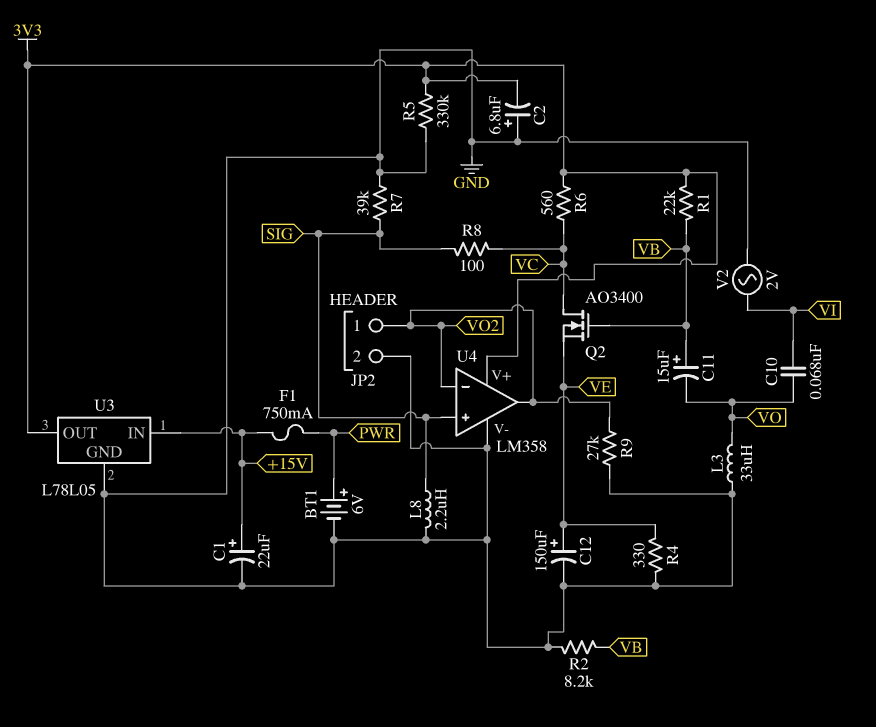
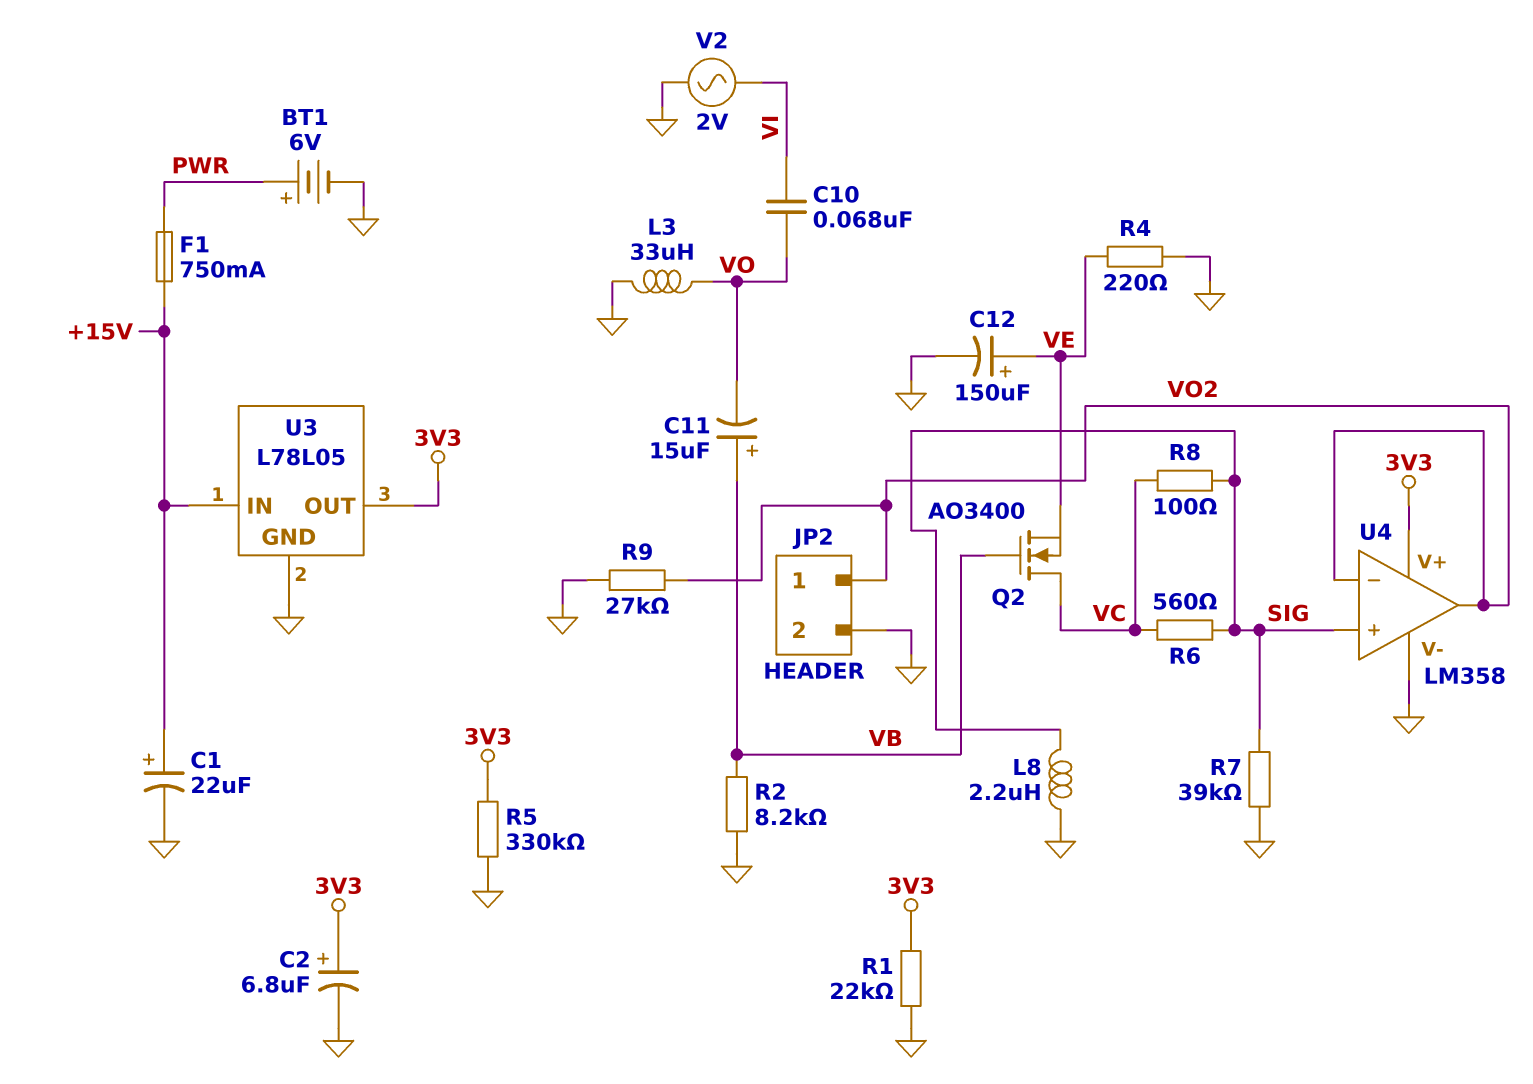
C2: 6.8uF (plus GND, minus 3V3) -> 6.8uF (plus 3V3, minus GND)
R1: 22k (3V3, VB) -> 22k (3V3, GND)
R4: 330 (GND, VE) -> 220 (GND, VE)
R6: 560 (3V3, VC) -> 560 (SIG, VC)

